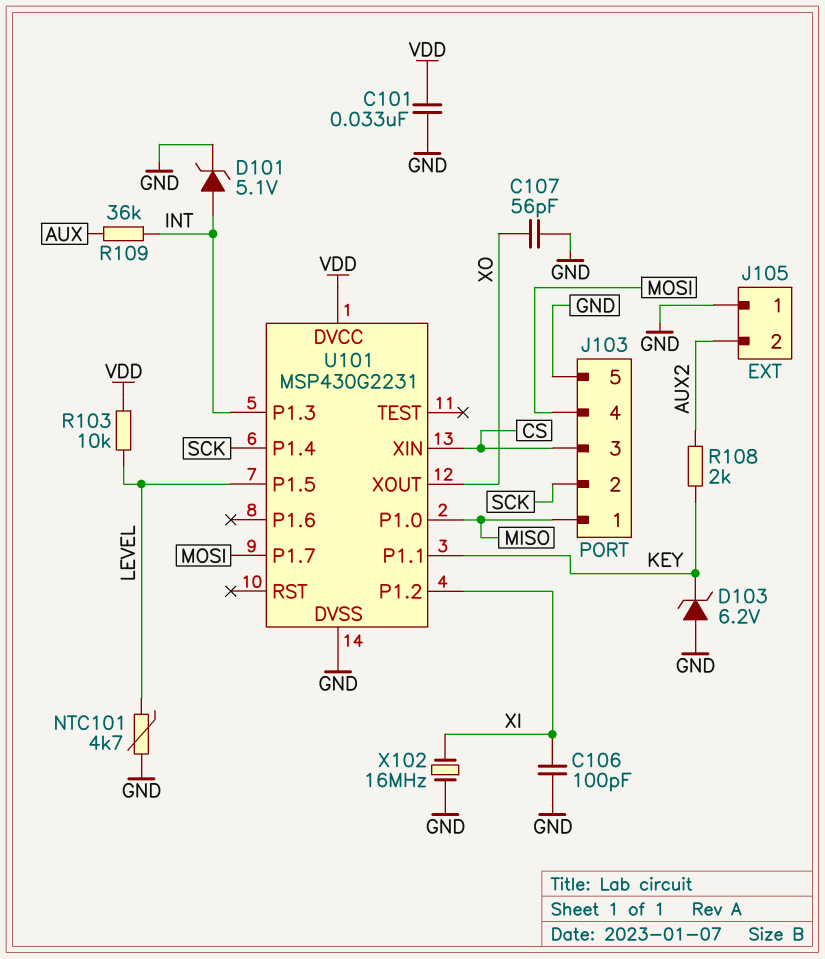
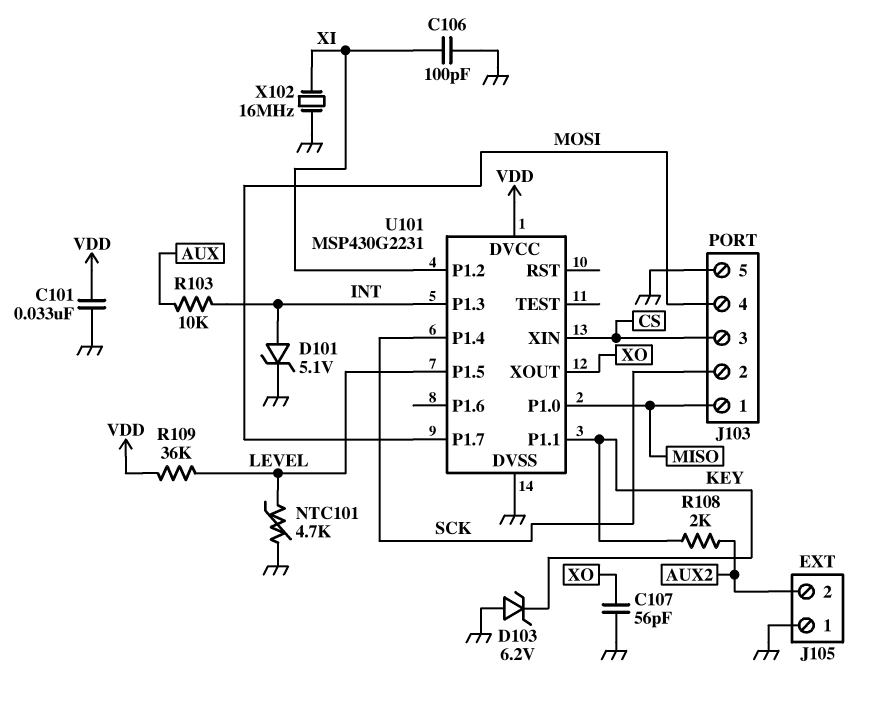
R103: 10k (LEVEL, VDD) -> 10k (AUX, INT)
R109: 36k (AUX, INT) -> 36k (LEVEL, VDD)

